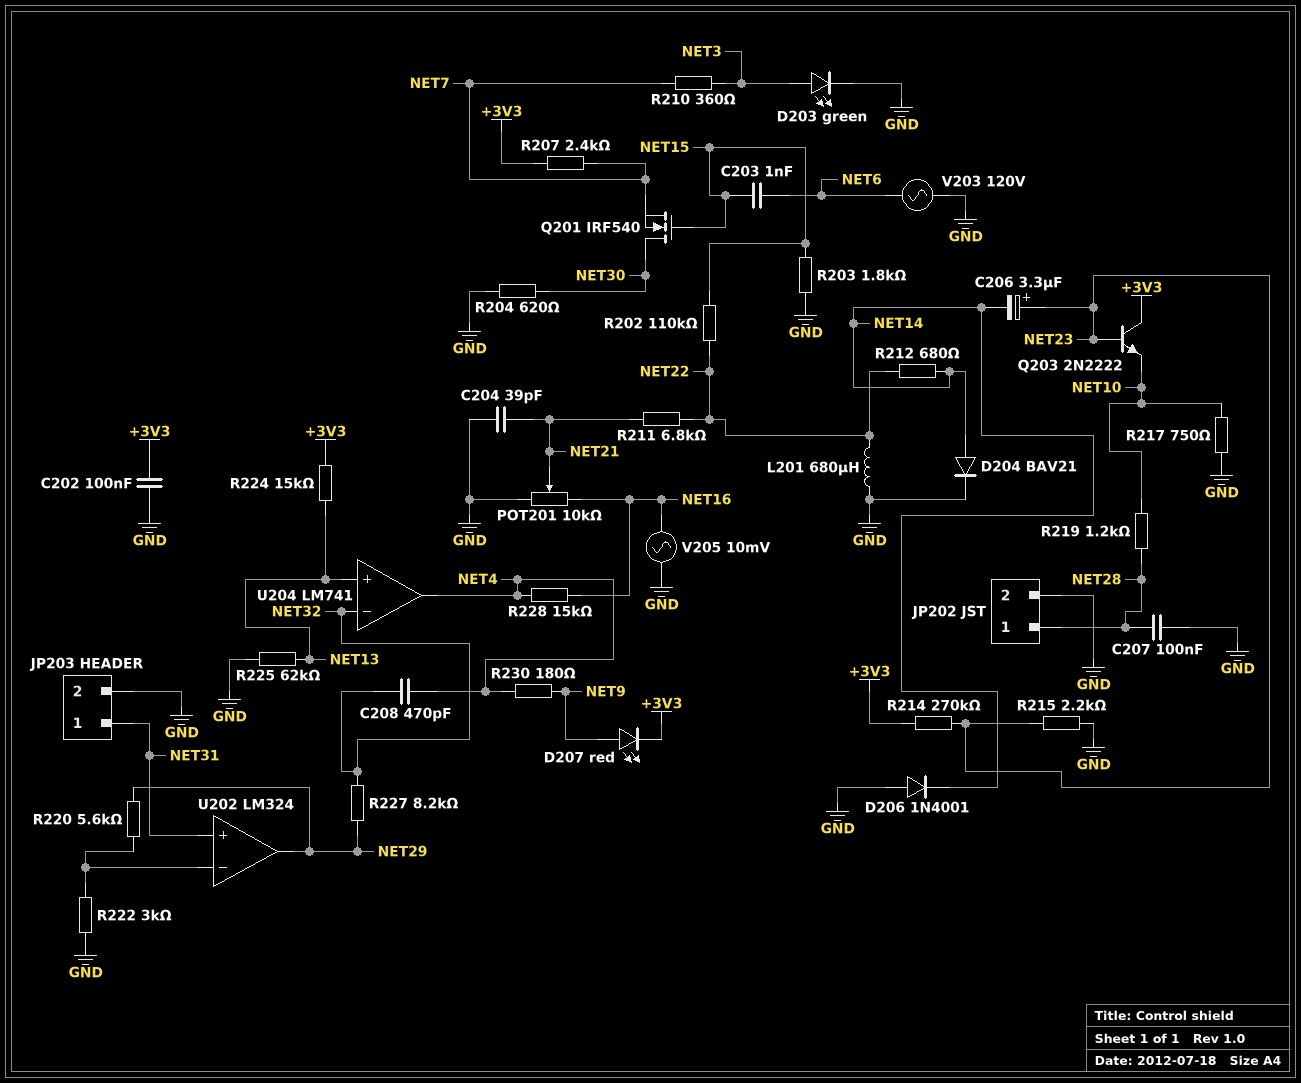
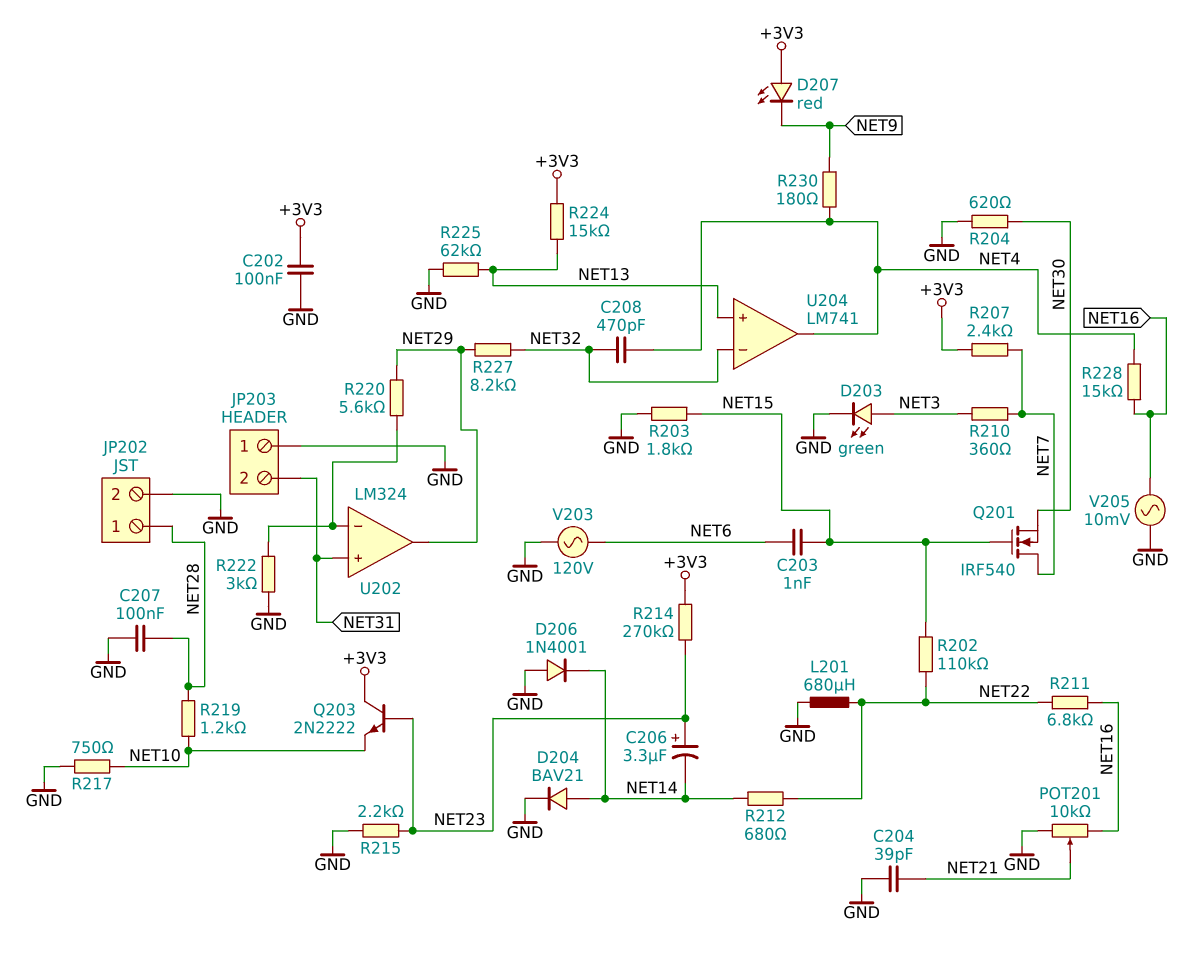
D207: LED red (A NET9, K +3V3) -> LED red (A +3V3, K NET9)
JP203 pin 1: NET31 -> GND
JP203 pin 2: GND -> NET31
Q201: NMOS IRF540 (G NET15, D NET30, S NET7) -> NMOS IRF540 (G NET15, D NET7, S NET30)
R211: 6.8k (NET21, NET22) -> 6.8k (NET16, NET22)

